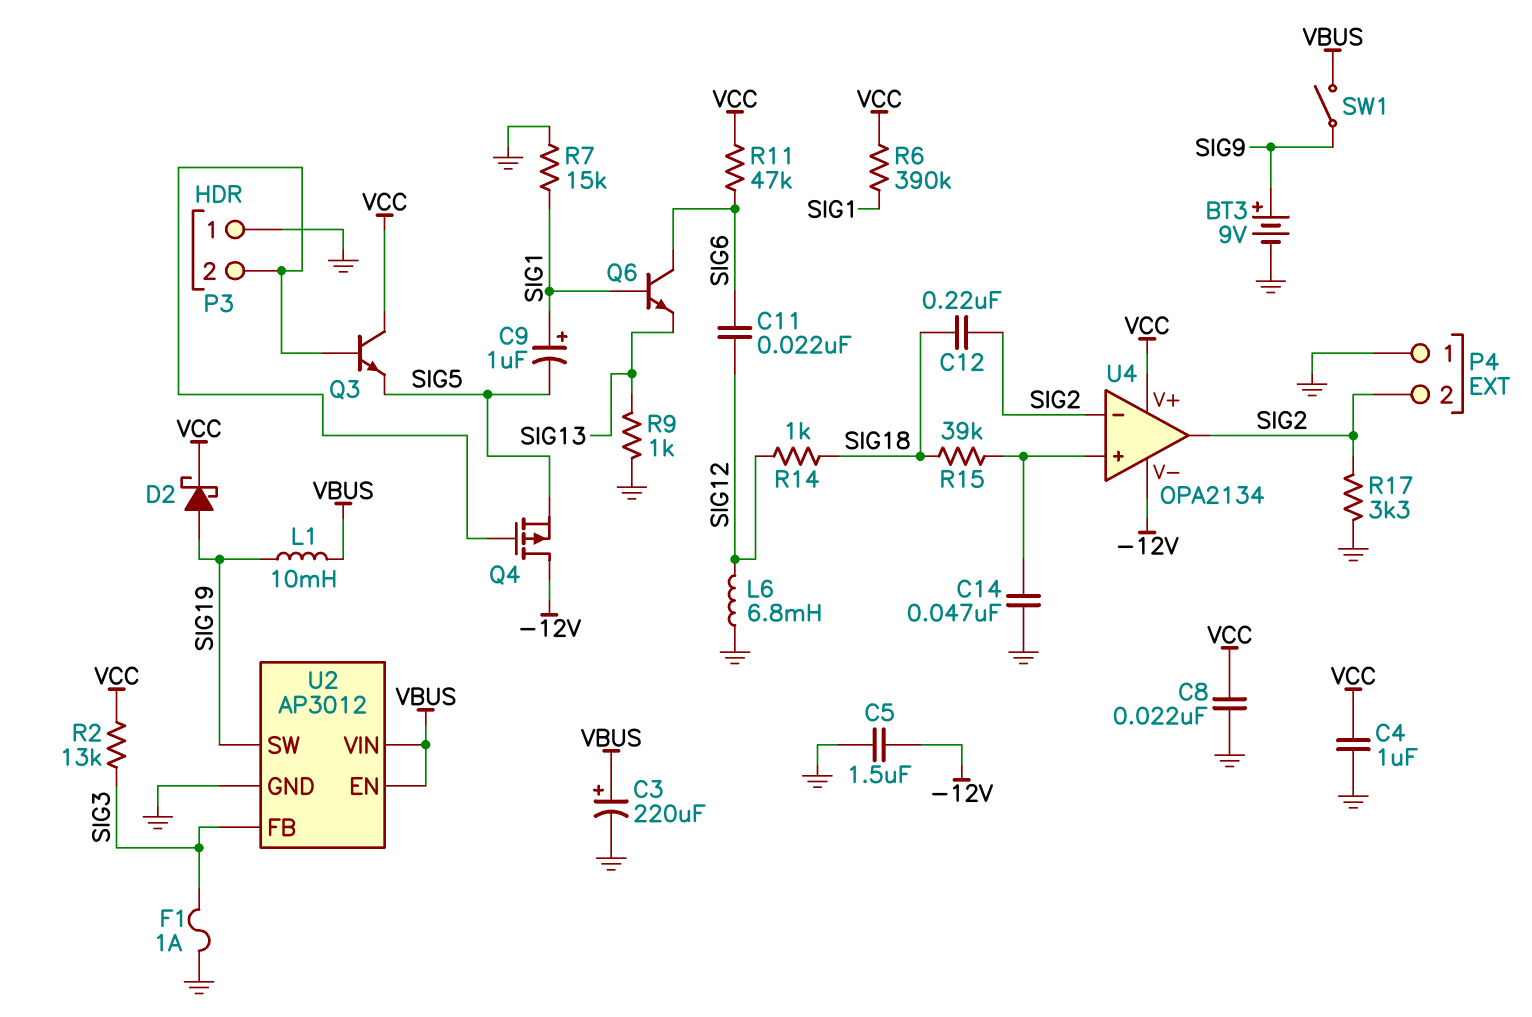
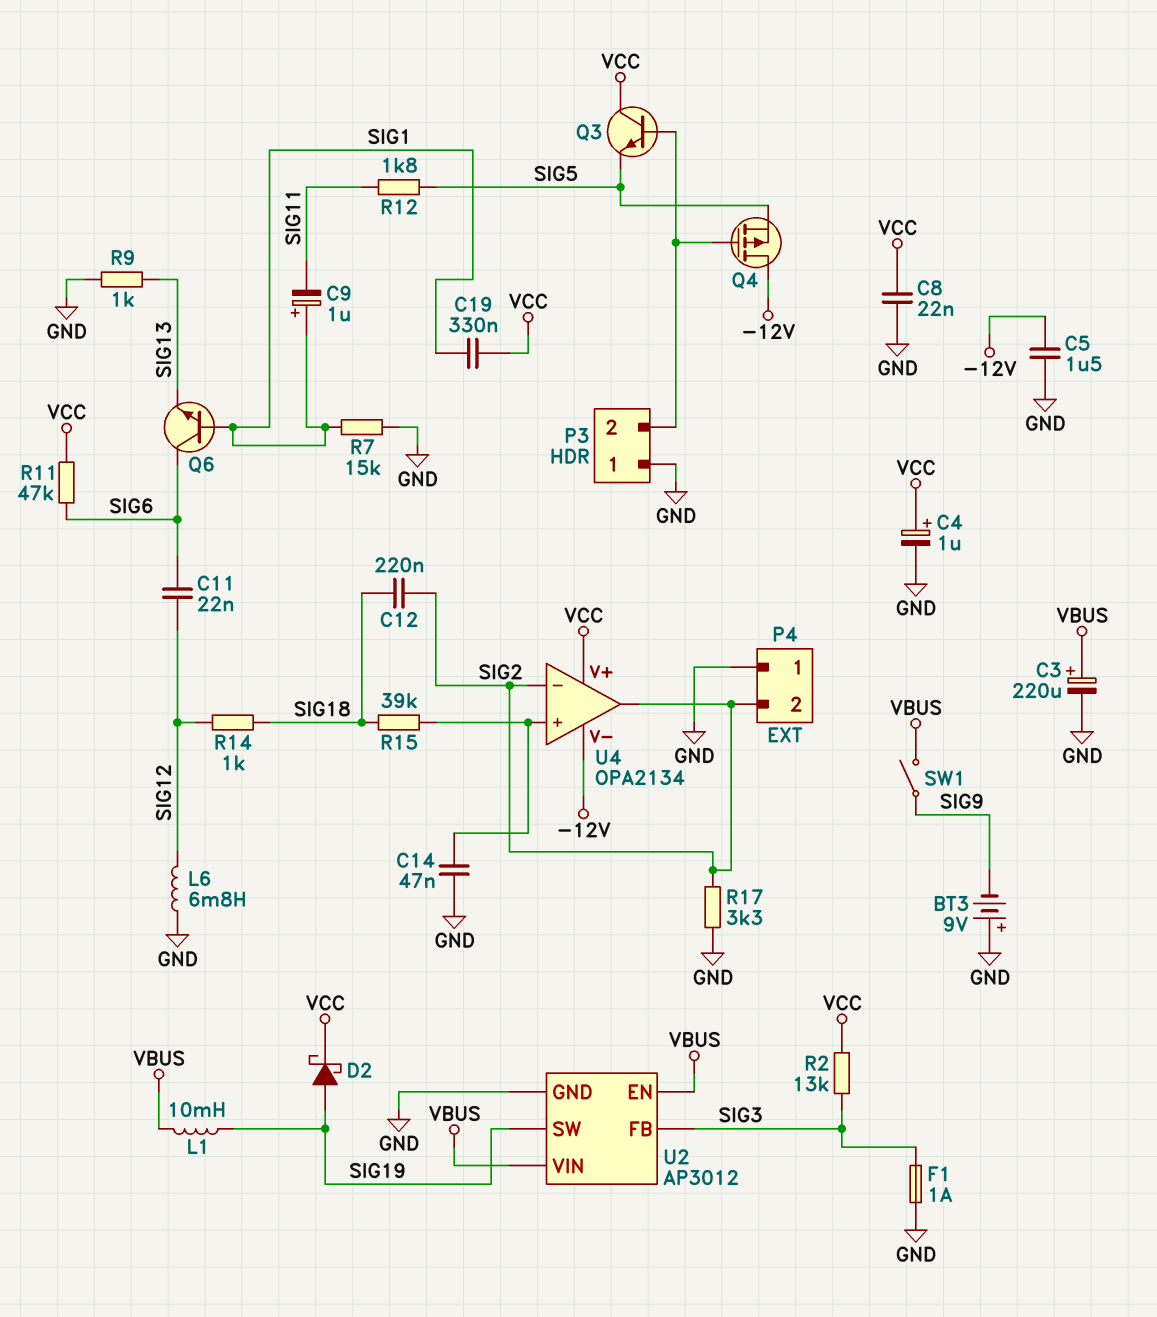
BT3: 9V (plus SIG9, minus GND) -> 9V (plus GND, minus SIG9)
C4: 1uF (GND, VCC) -> 1uF (plus VCC, minus GND)
C9: 1uF (plus SIG1, minus SIG5) -> 1uF (plus SIG1, minus SIG11)
C19: none -> 330nF (SIG1, VCC)
R6: 390k (SIG1, VCC) -> none
R12: none -> 1.8k (SIG5, SIG11)

